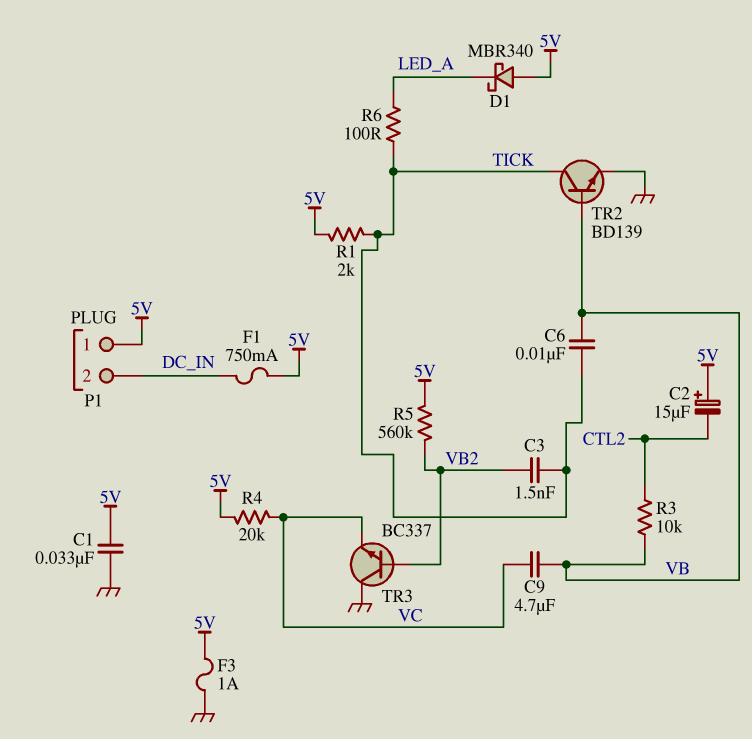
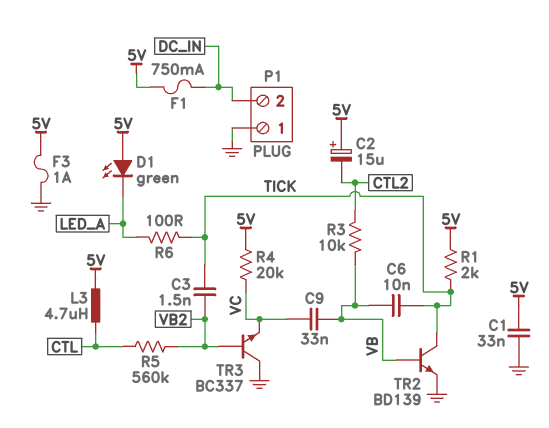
C9: 4.7uF (VB, VC) -> 33nF (VB, VC)
D1: schottky MBR340 (A 5V, K LED_A) -> LED green (A 5V, K LED_A)
L3: none -> 4.7uH (5V, CTL)
P1 pin 1: 5V -> GND
R5: 560k (5V, VB2) -> 560k (CTL, VB2)

